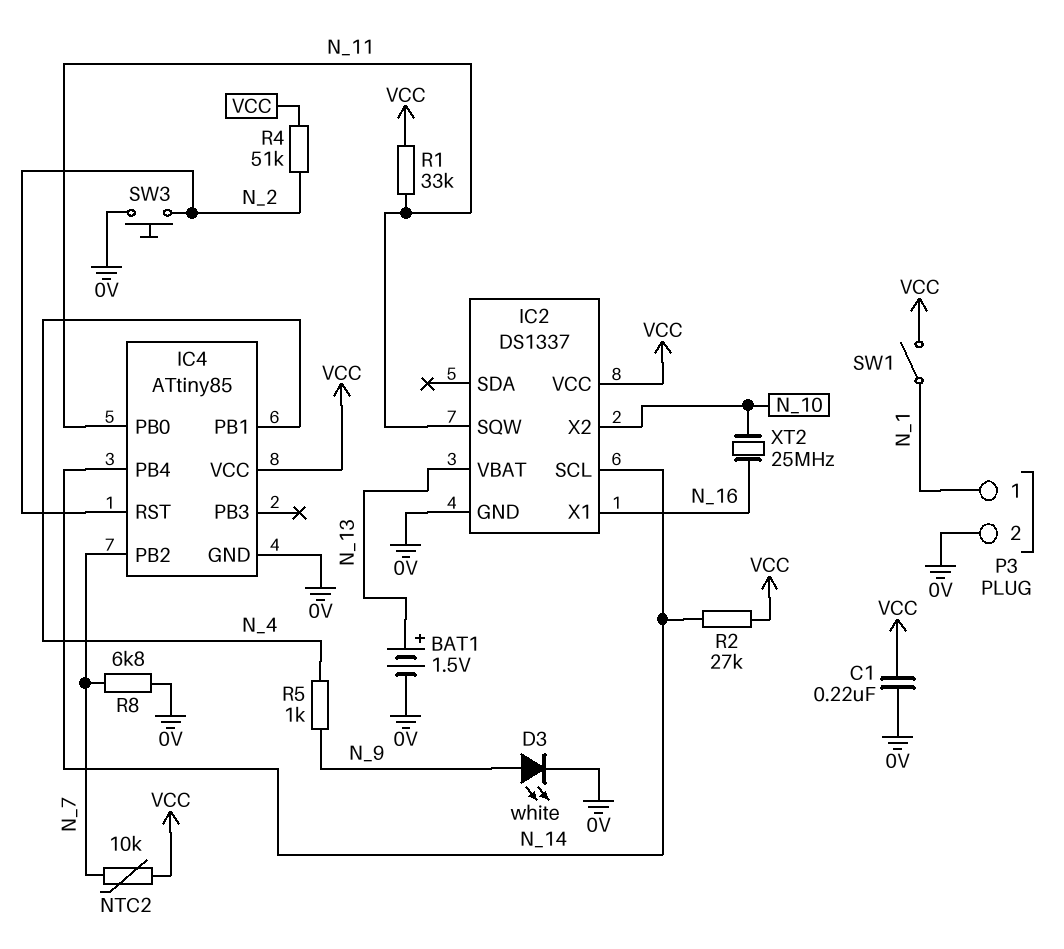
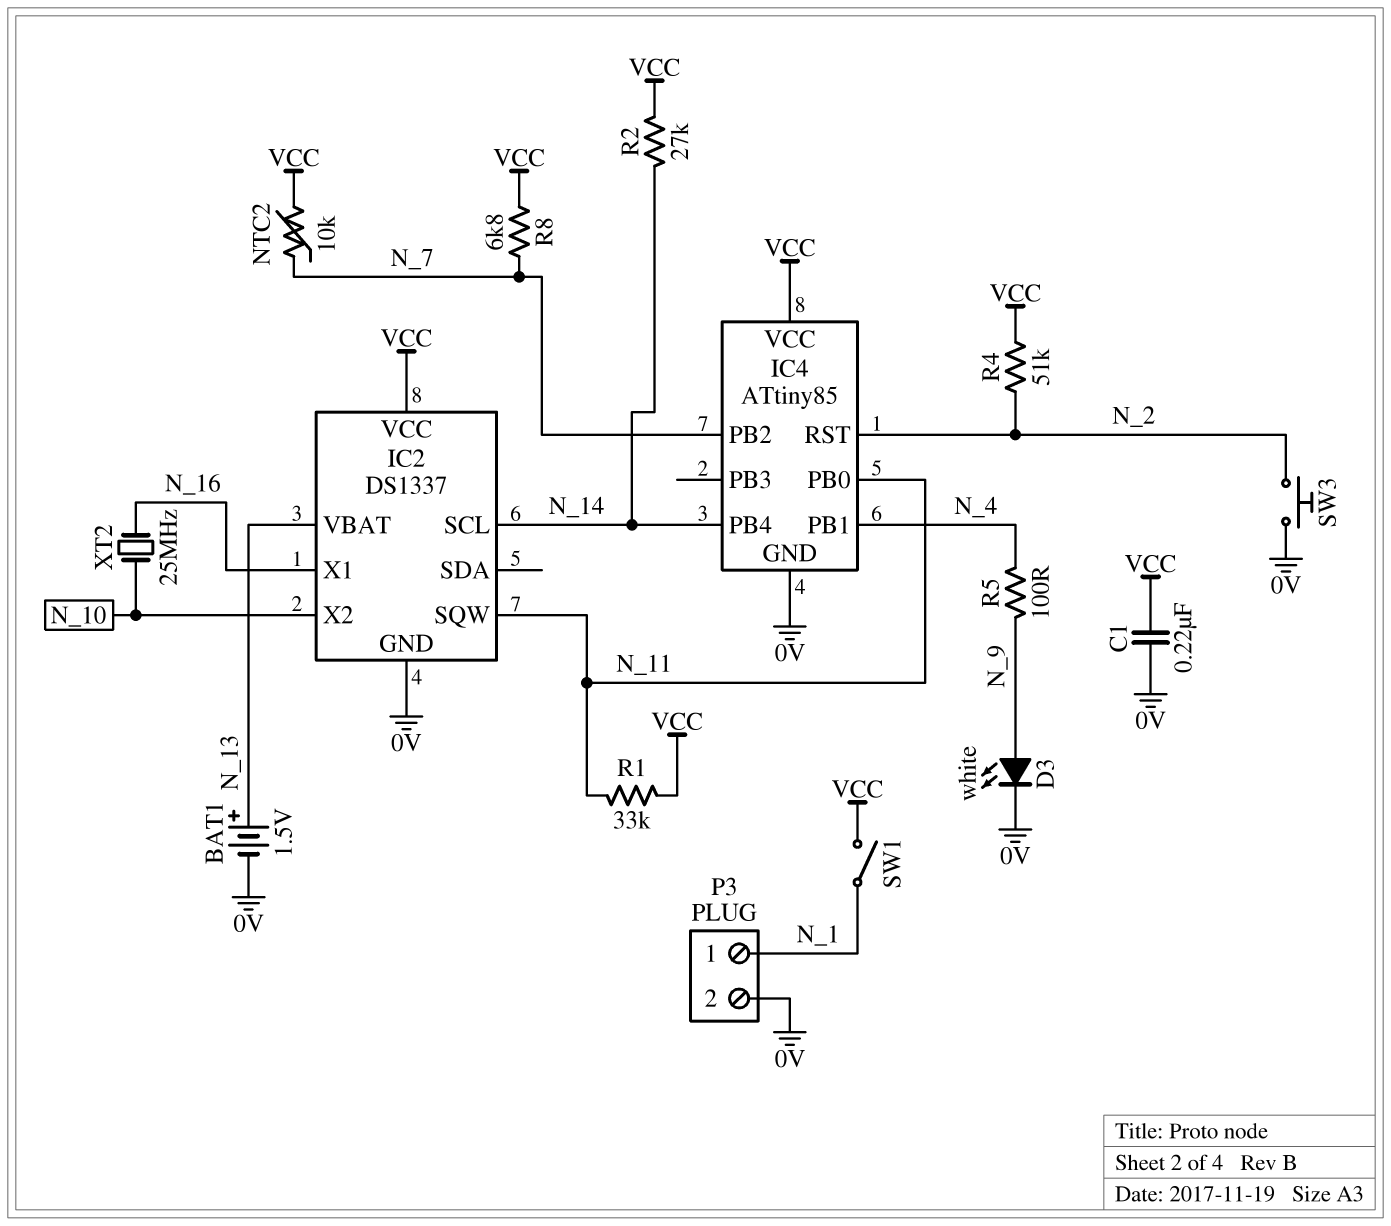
R5: 1k (N_4, N_9) -> 100 (N_4, N_9)
R8: 6.8k (0V, N_7) -> 6.8k (N_7, VCC)

